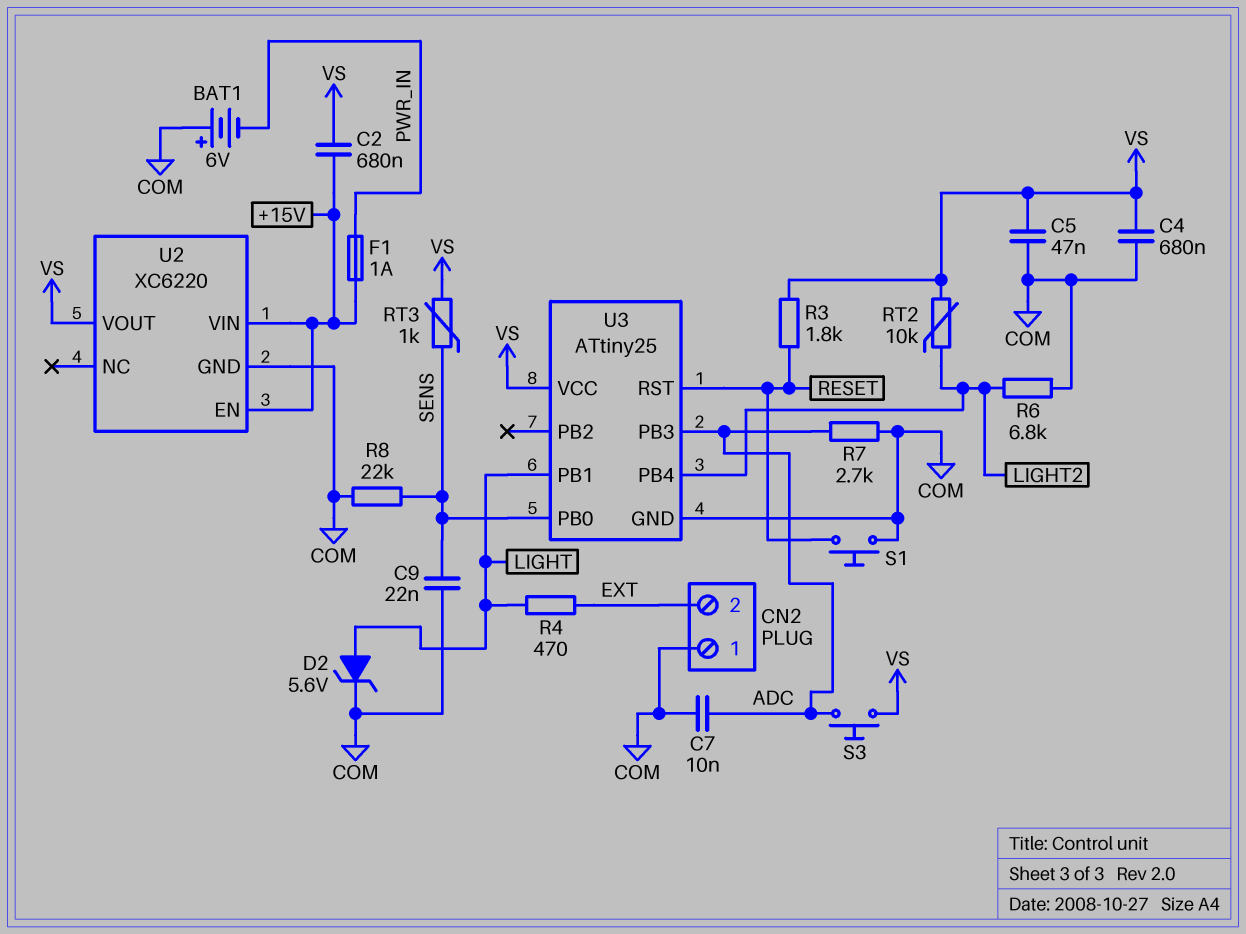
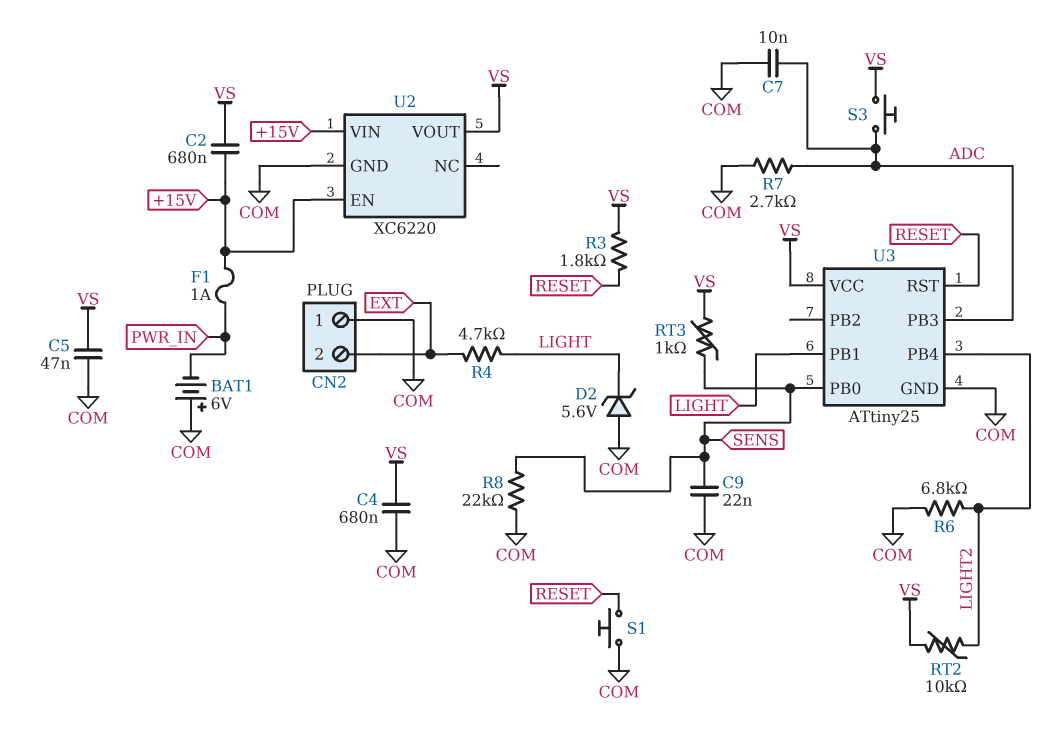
D2: zener 5.6V (A LIGHT, K COM) -> zener 5.6V (A COM, K LIGHT)
R4: 470 (EXT, LIGHT) -> 4.7k (EXT, LIGHT)

